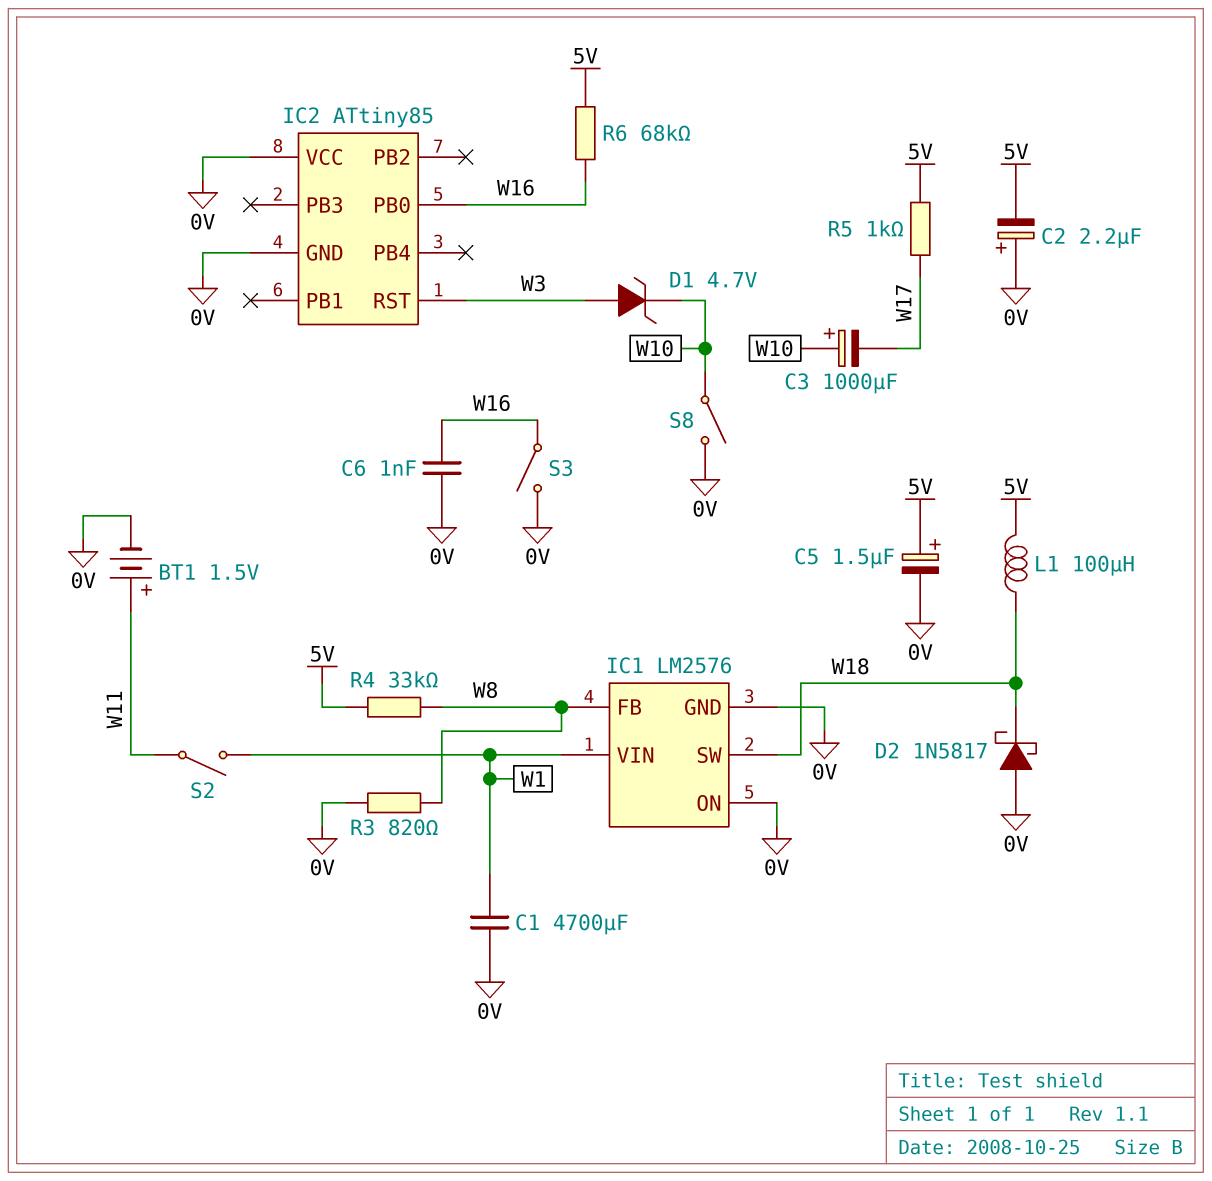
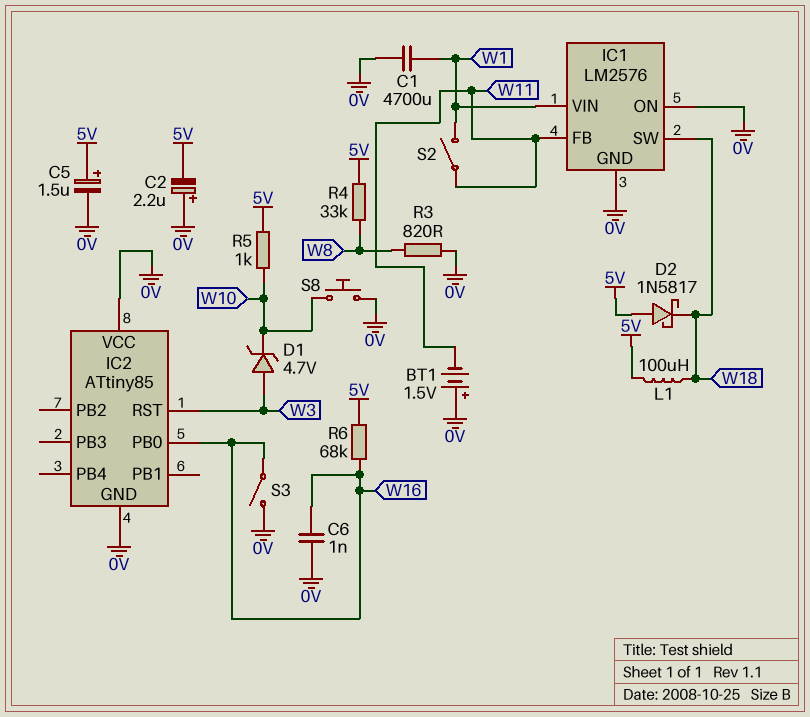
BT1: 1.5V (plus W11, minus 0V) -> 1.5V (plus 0V, minus W11)
C3: 1000uF (plus W10, minus W17) -> none
D2: schottky 1N5817 (A 0V, K W18) -> schottky 1N5817 (A 5V, K W18)
IC1 pin FB: W8 -> W11
R5: 1k (5V, W17) -> 1k (5V, W10)
S8: switch (0V, W10) -> button (0V, W10)

